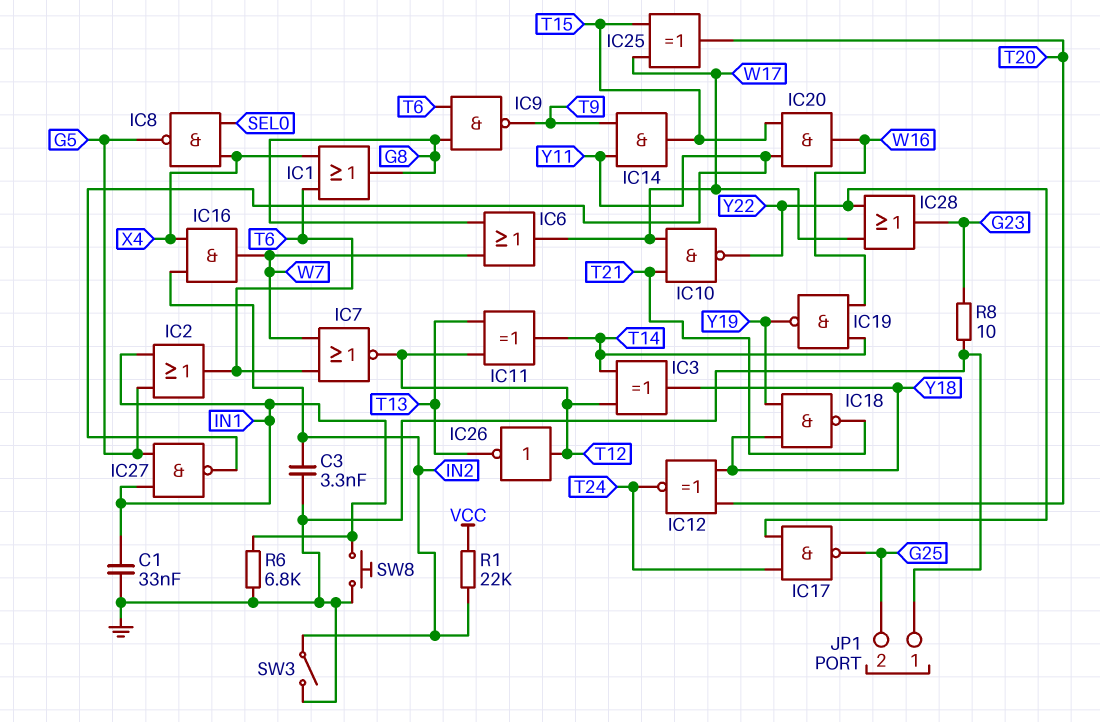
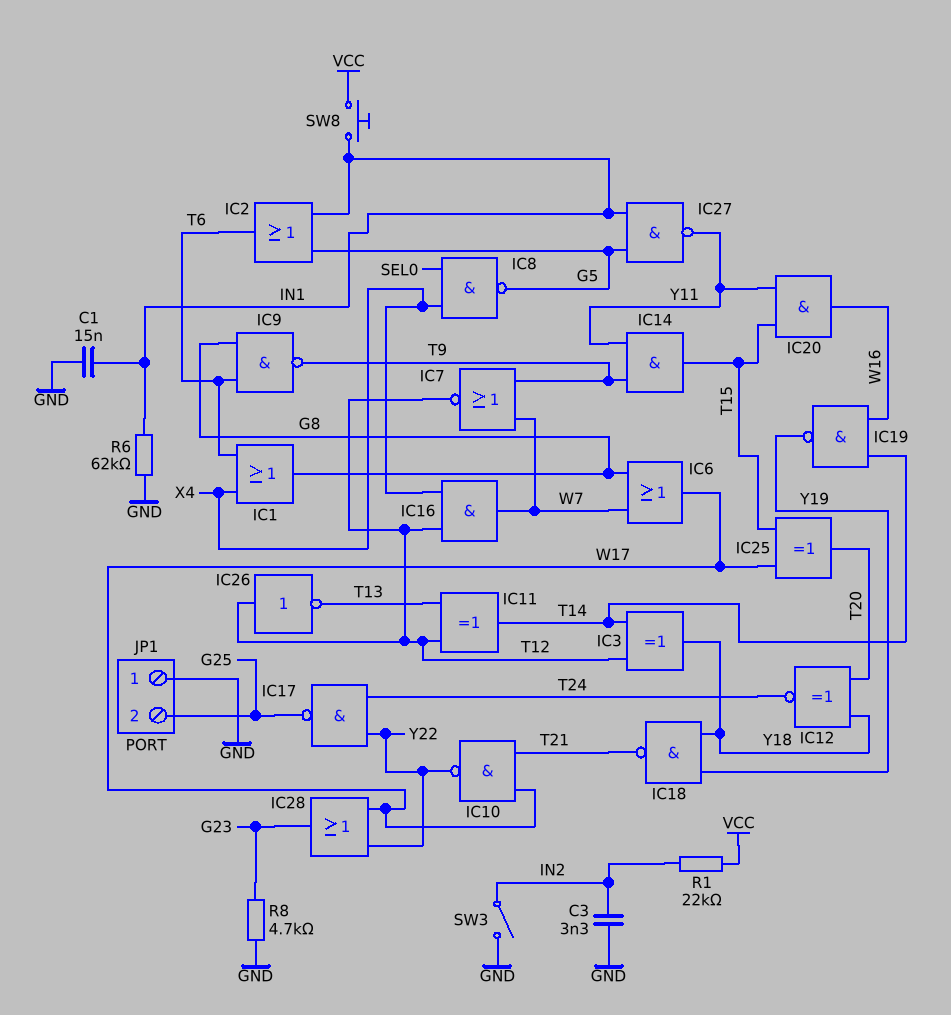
C1: 33nF (GND, IN1) -> 15nF (GND, IN1)
IC7: NOR (in T6, in W7, out T12) -> NOR (in T9, in W7, out T12)
IC16: AND (in IN2, in X4, out W7) -> AND (in T12, in X4, out W7)
R6: 6.8k (GND, IN1) -> 62k (GND, IN1)
R8: 10 (G23, GND) -> 4.7k (G23, GND)
SW8: button (GND, IN1) -> button (IN1, VCC)

